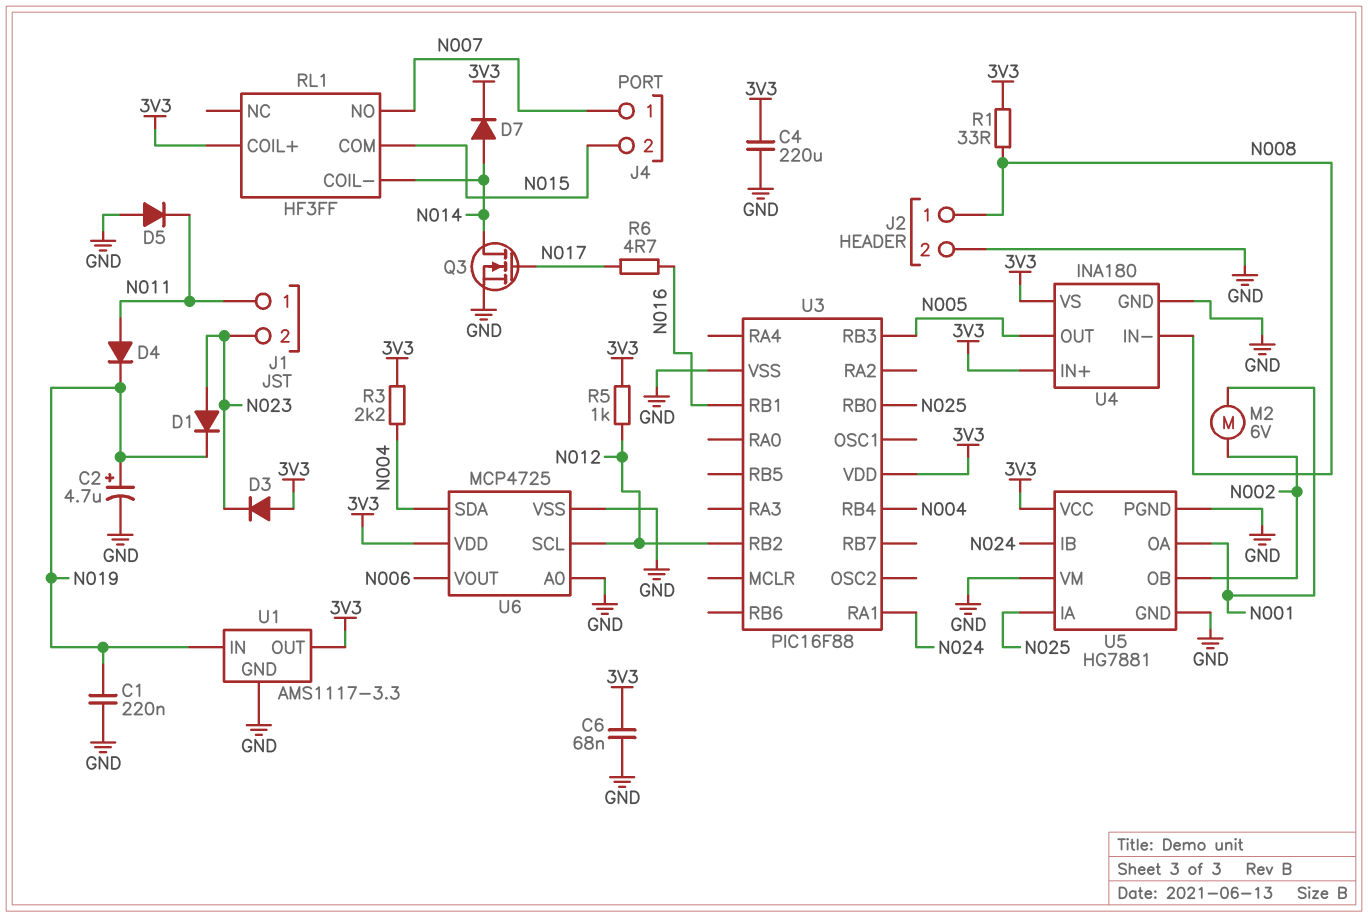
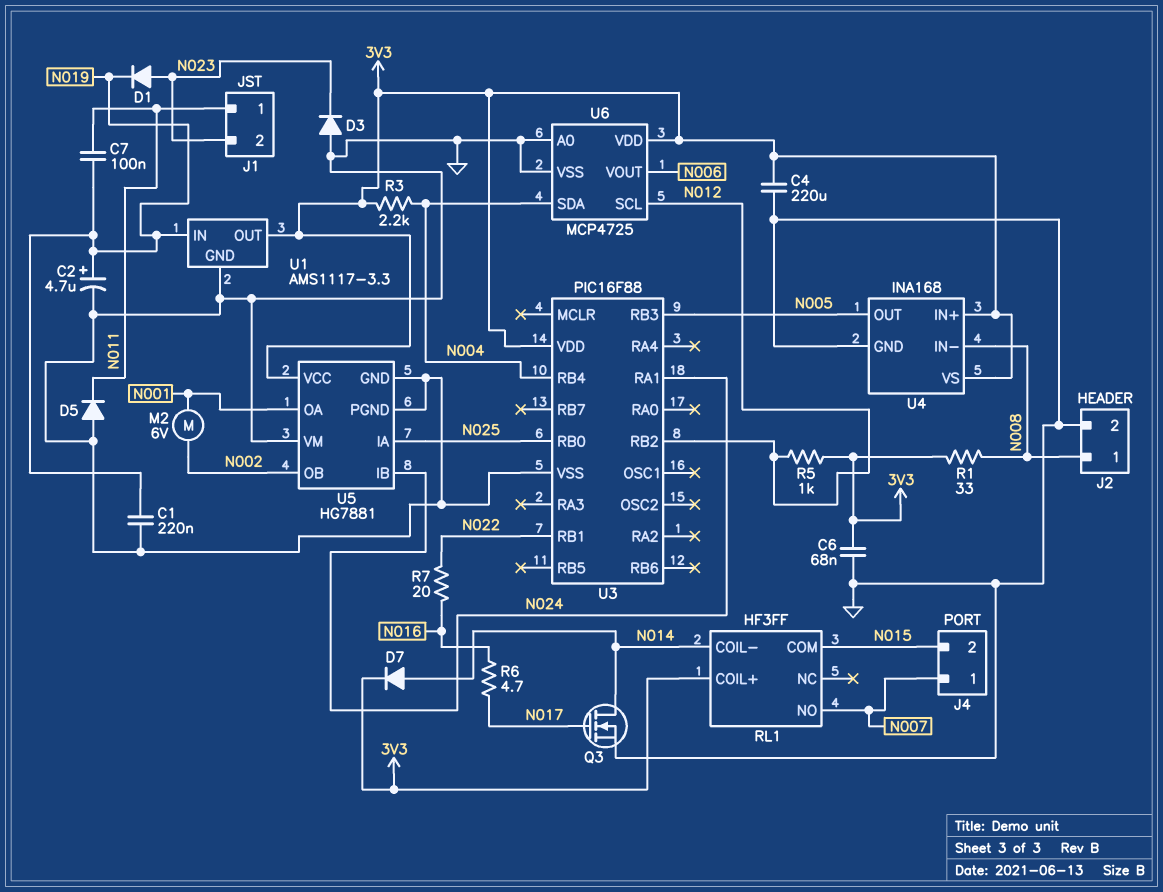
C7: none -> 100nF (N011, N019)
D3: diode (A 3V3, K N023) -> diode (A GND, K N023)
D4: diode (A N011, K N019) -> none
R7: none -> 20 (N016, N022)
U3 pin RB1: N016 -> N022
U4: INA180 -> INA168

